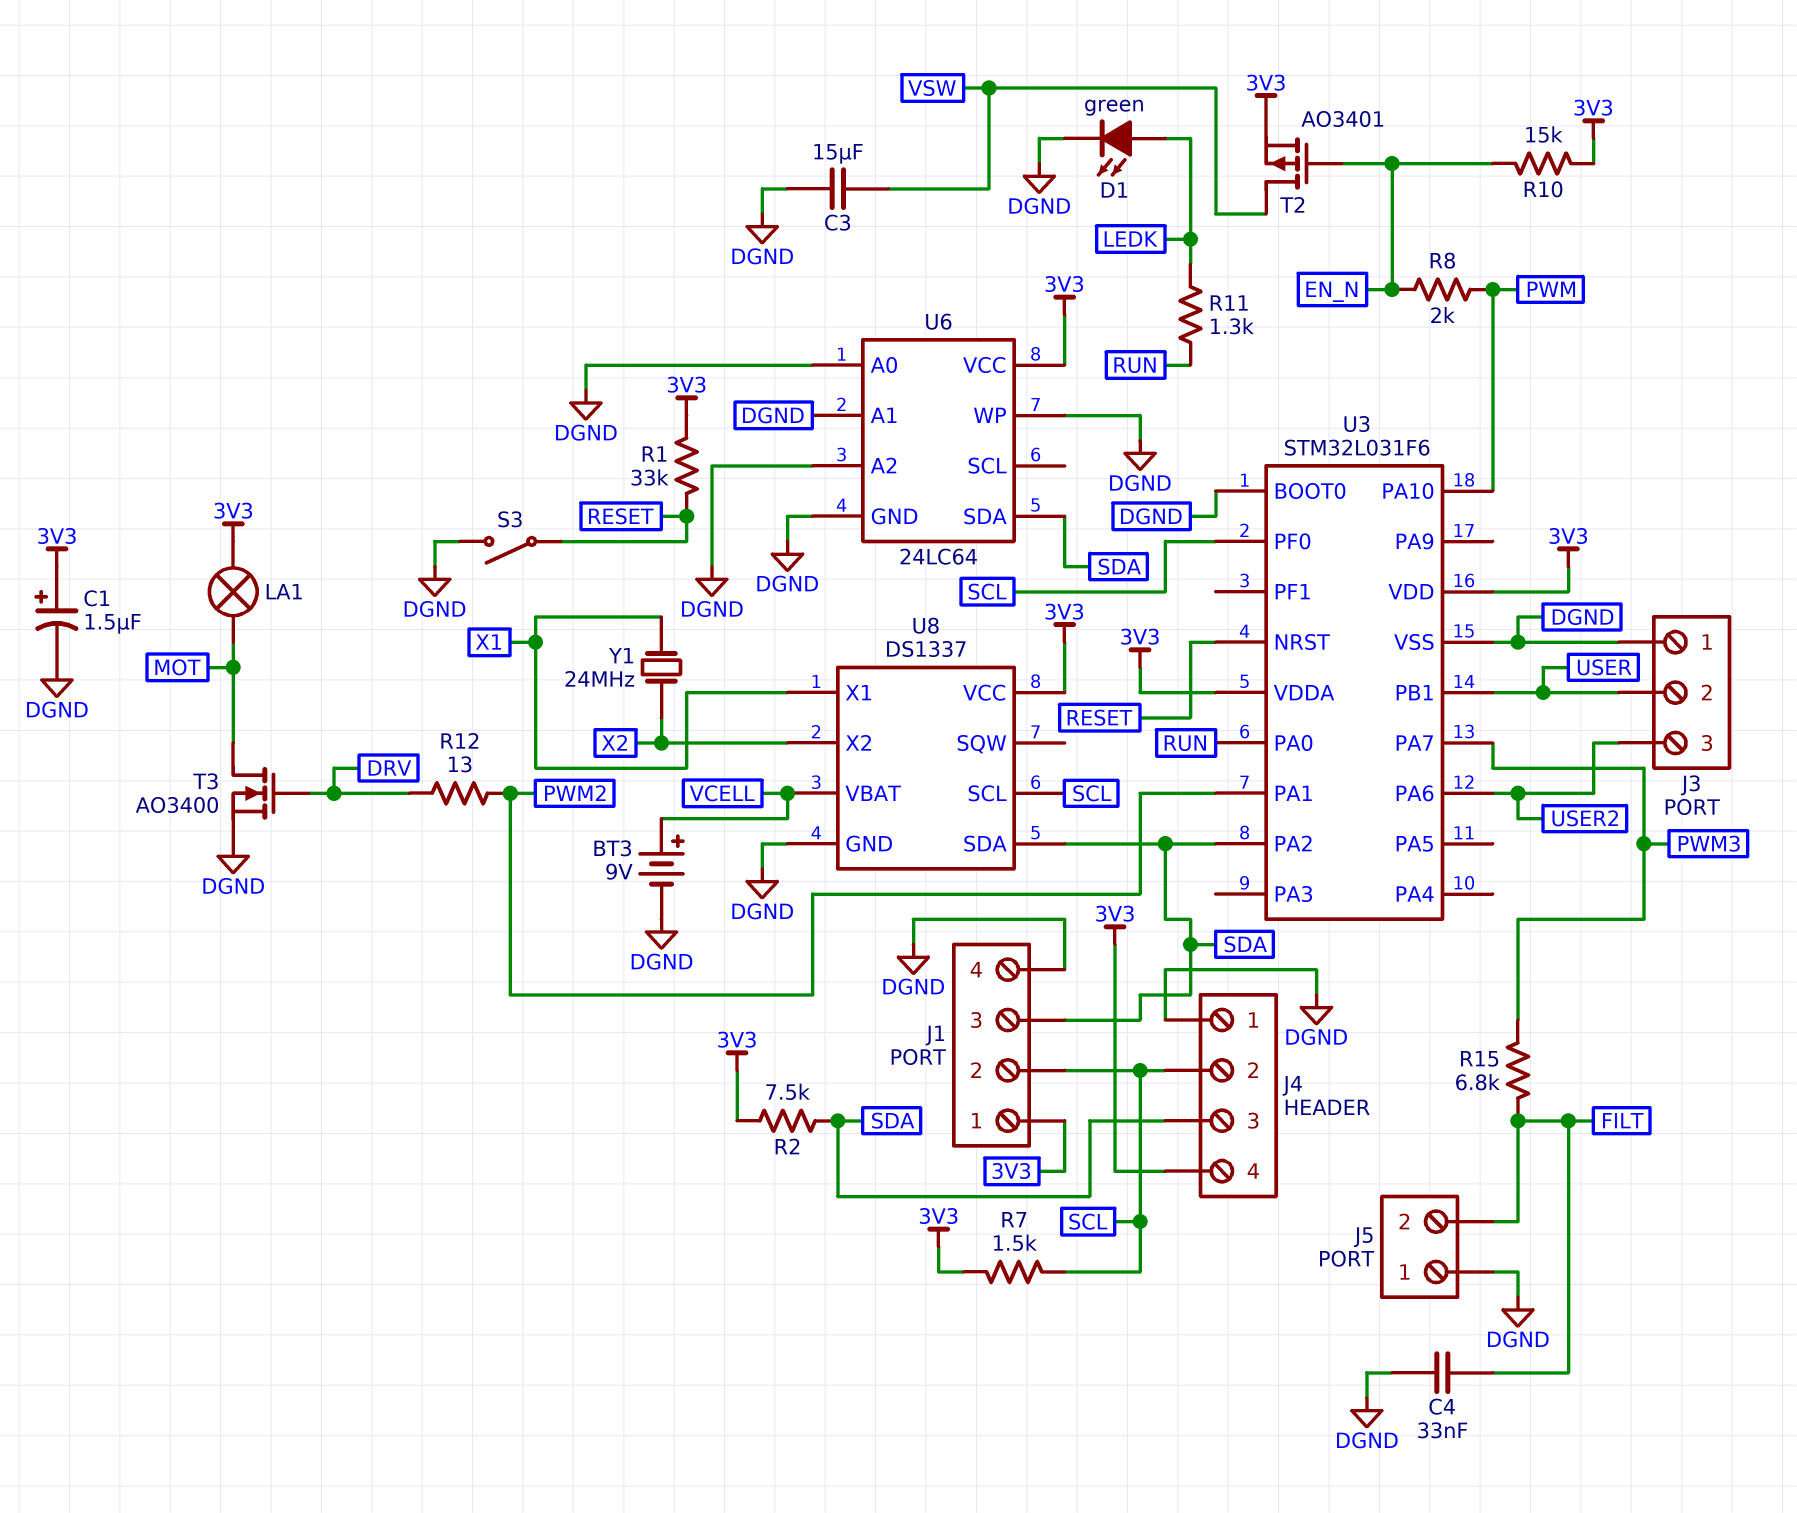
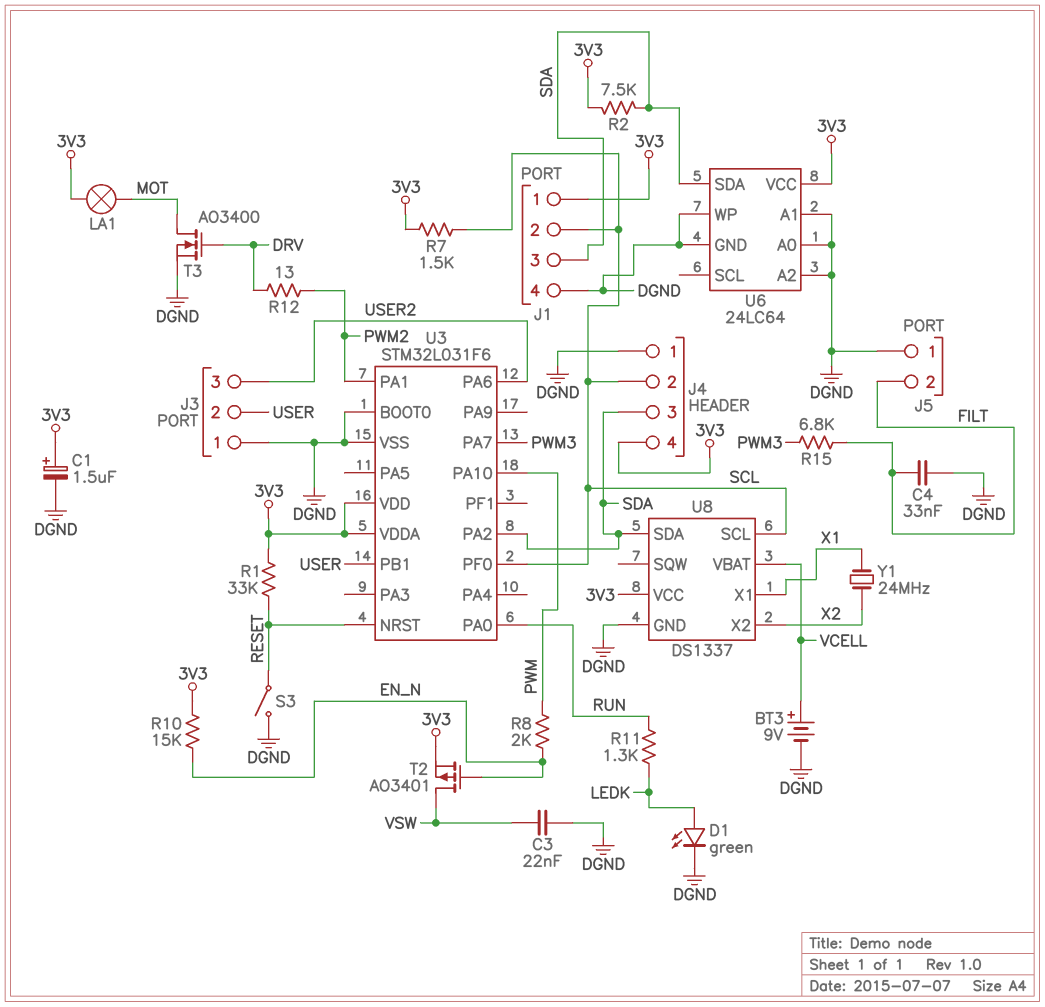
C3: 15uF (DGND, VSW) -> 22nF (DGND, VSW)

